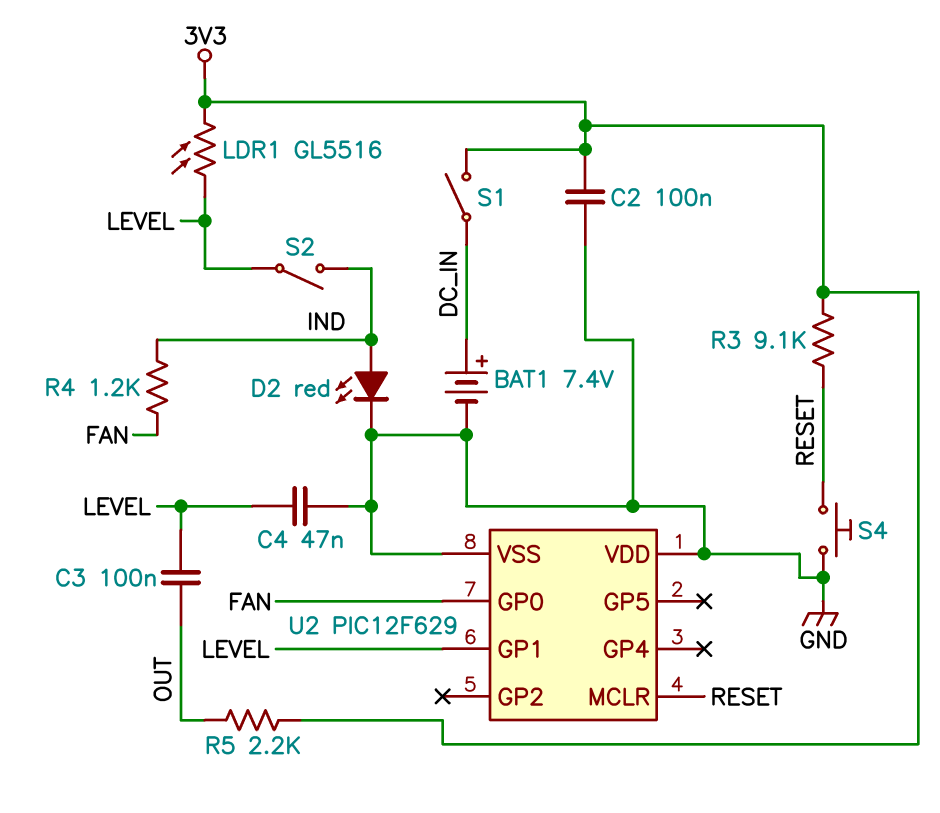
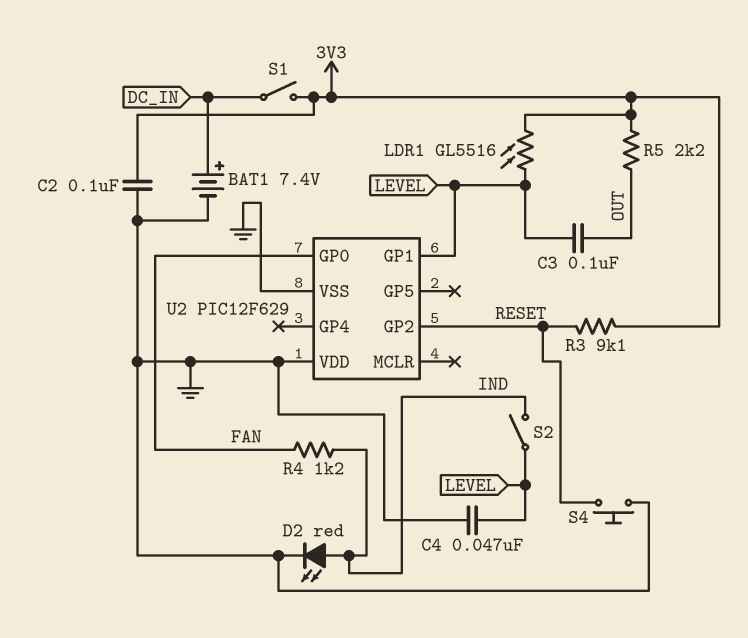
U2 pin GP2: none -> RESET
U2 pin MCLR: RESET -> none

